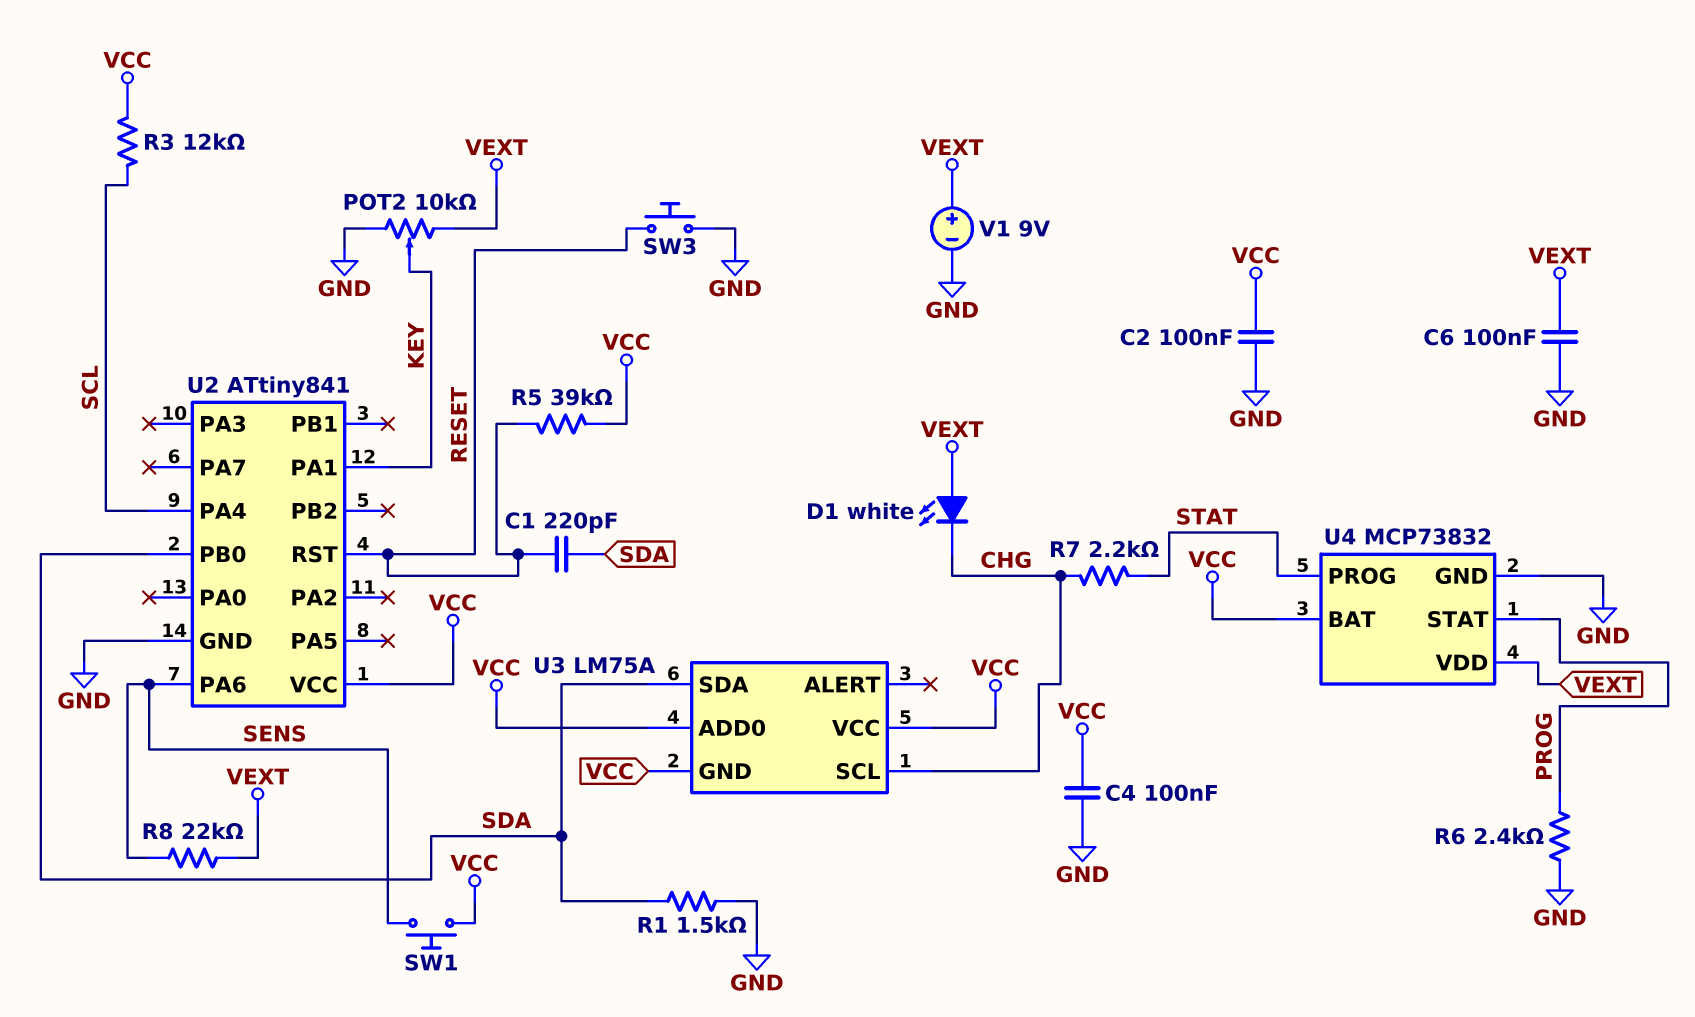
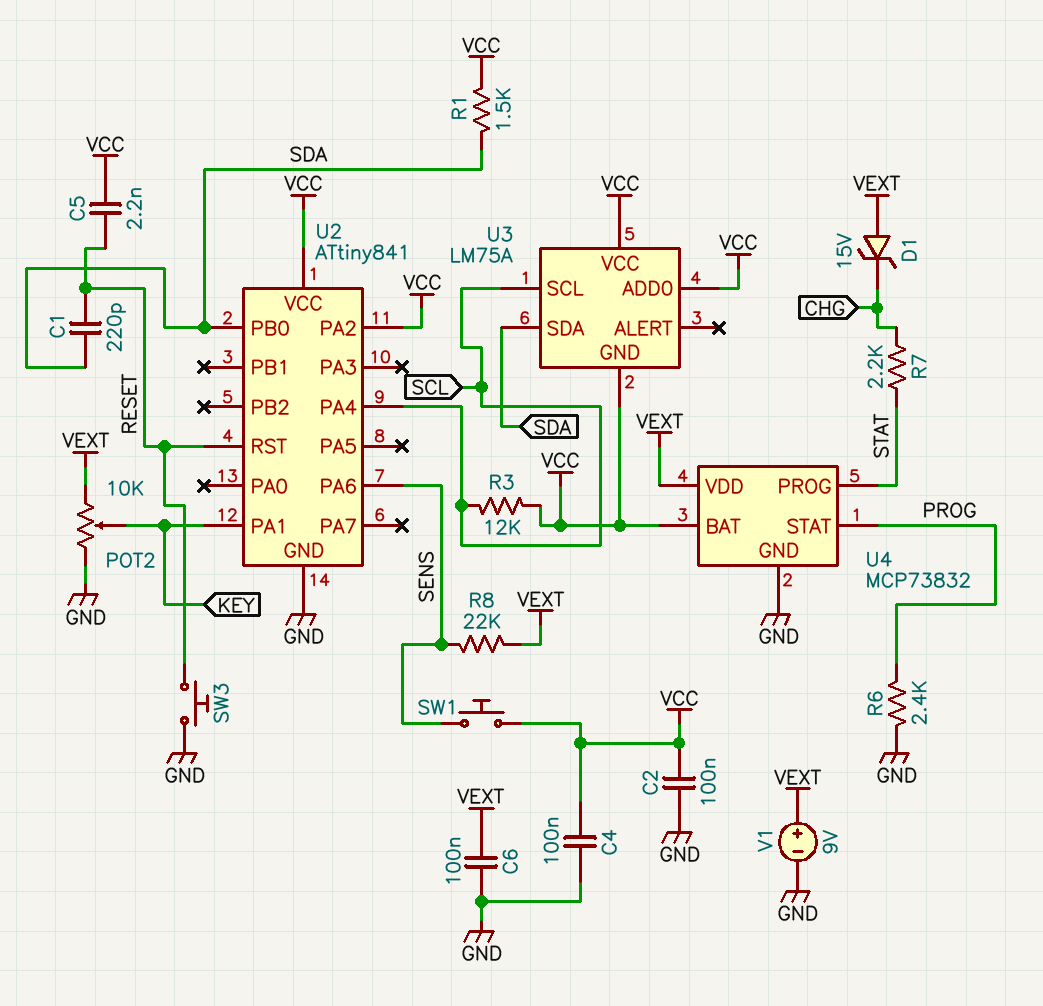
C5: none -> 2.2nF (RESET, VCC)
D1: LED white (A VEXT, K CHG) -> zener 15V (A VEXT, K CHG)
R1: 1.5k (GND, SDA) -> 1.5k (SDA, VCC)
R5: 39k (RESET, VCC) -> none
U2 pin PA2: none -> VCC
U3 pin SCL: CHG -> SCL

